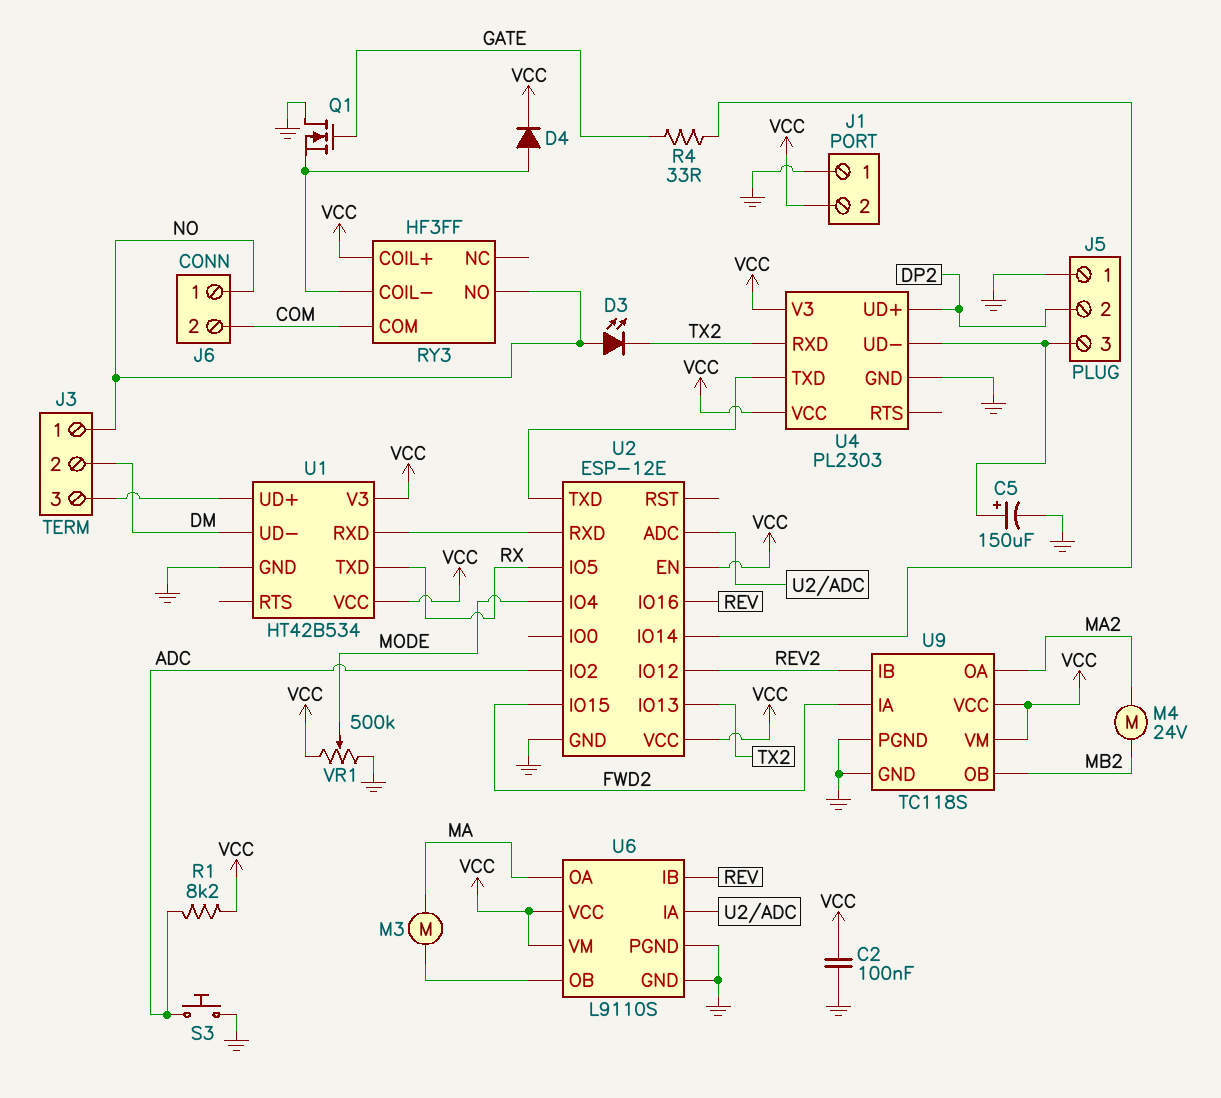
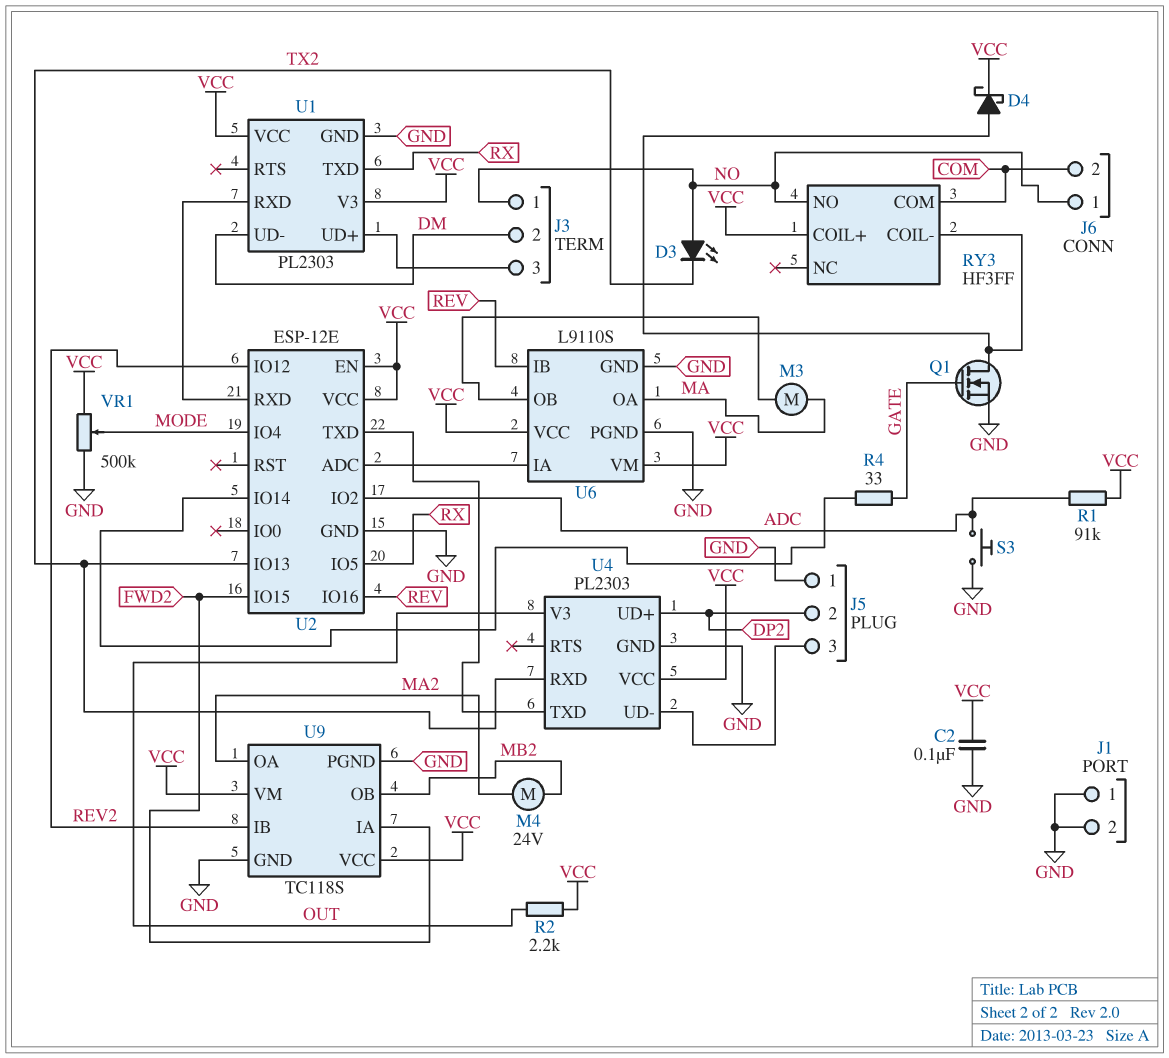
C5: 150uF (plus J5/3, minus GND) -> none
D4: diode (A RY3/COIL-, K VCC) -> schottky (A RY3/COIL-, K VCC)
J1 pin 2: VCC -> GND
Q1: NMOS (G GATE, D GND, S RY3/COIL-) -> NMOS (G GATE, D RY3/COIL-, S GND)
R1: 8.2k (ADC, VCC) -> 91k (ADC, VCC)
R2: none -> 2.2k (OUT, VCC)
U1: HT42B534 -> PL2303
U4 pin V3: VCC -> OUT

